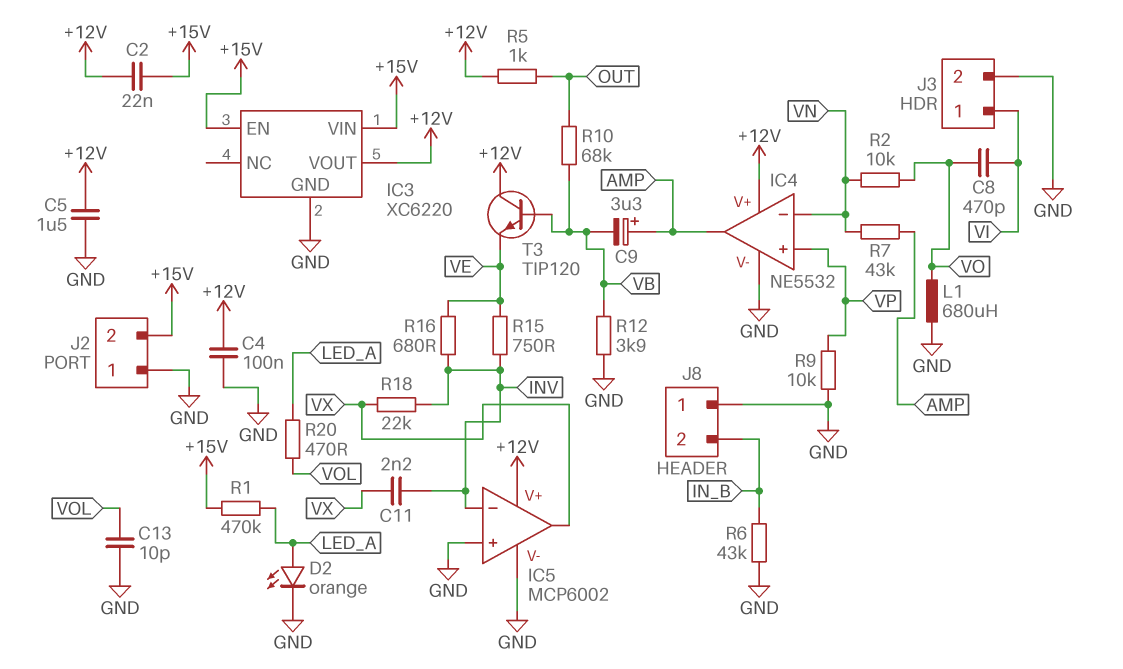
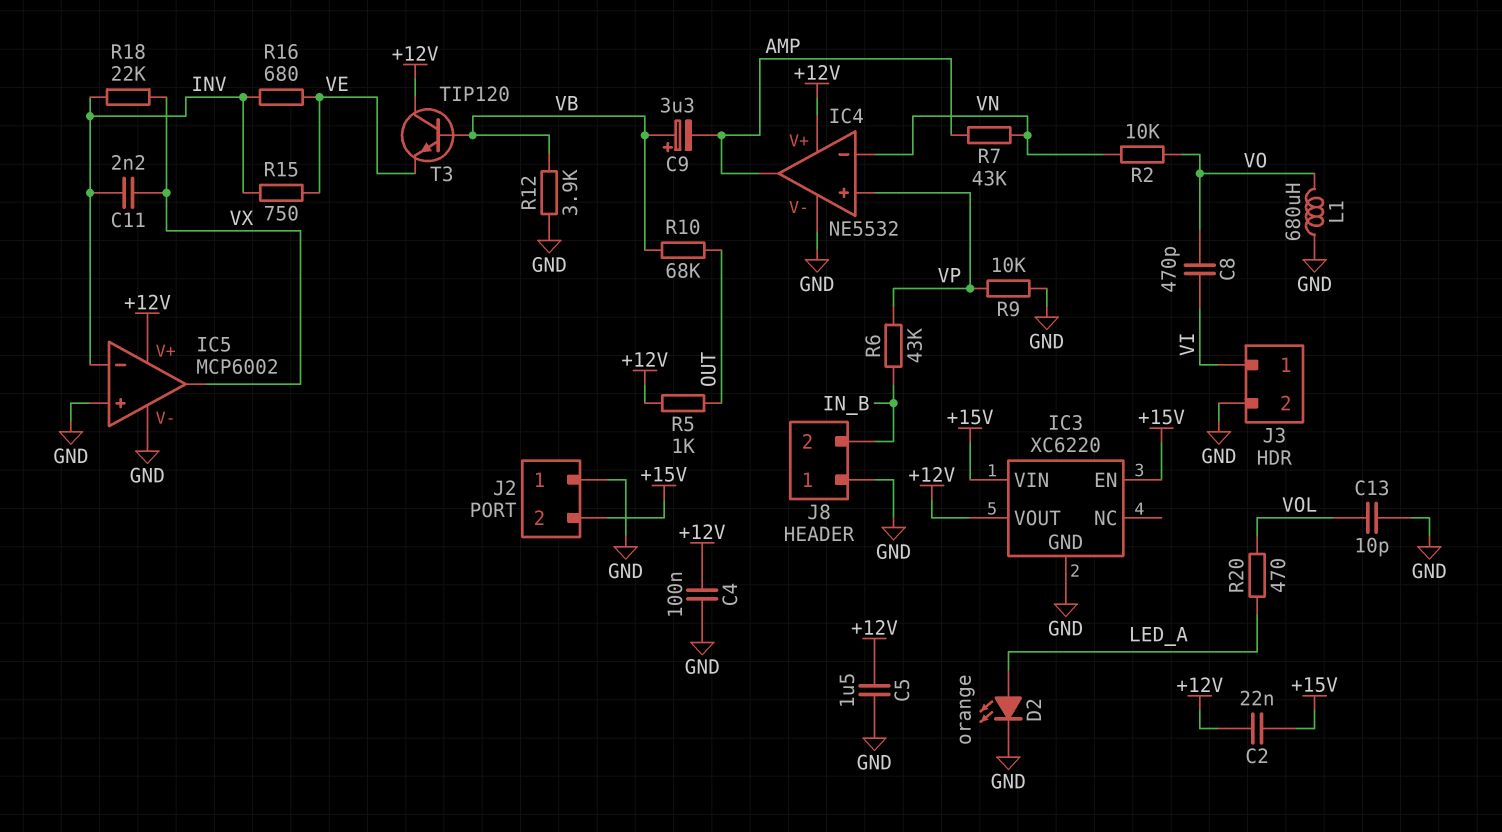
C9: 3.3uF (plus AMP, minus VB) -> 3.3uF (plus VB, minus AMP)
R1: 470k (+15V, LED_A) -> none
R6: 43k (GND, IN_B) -> 43k (IN_B, VP)

